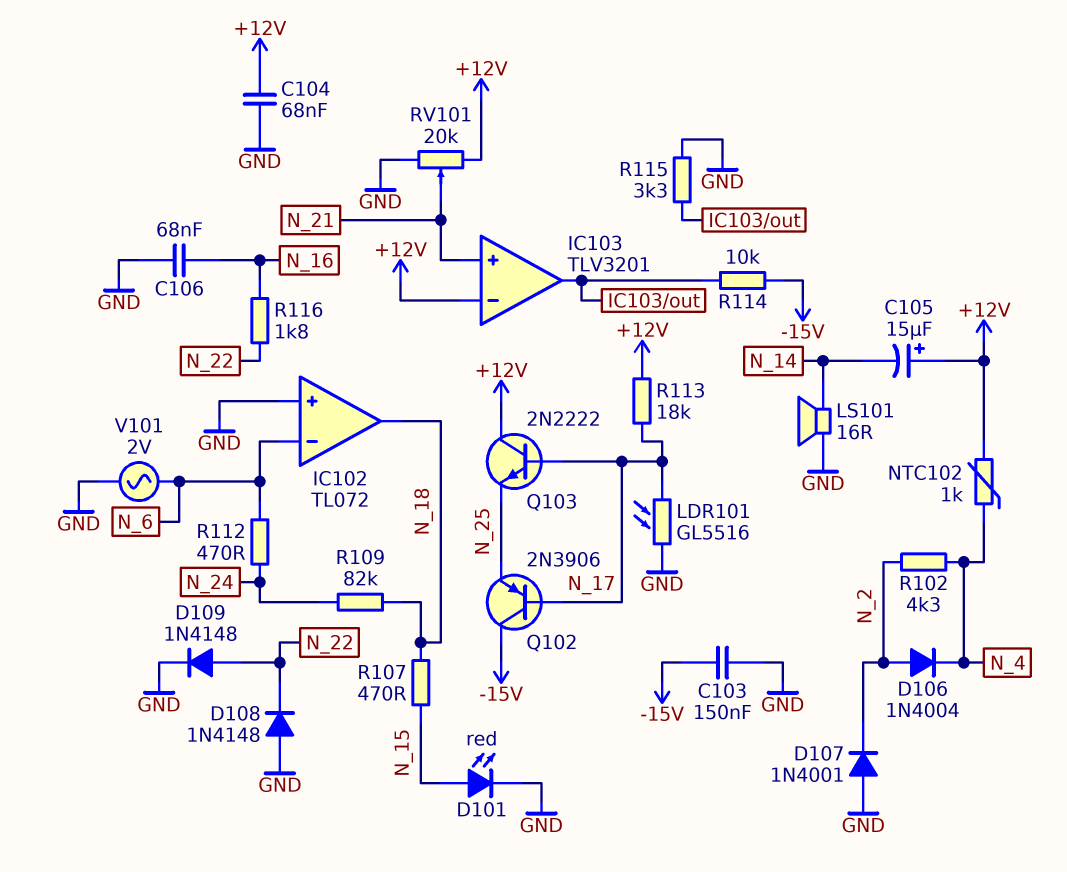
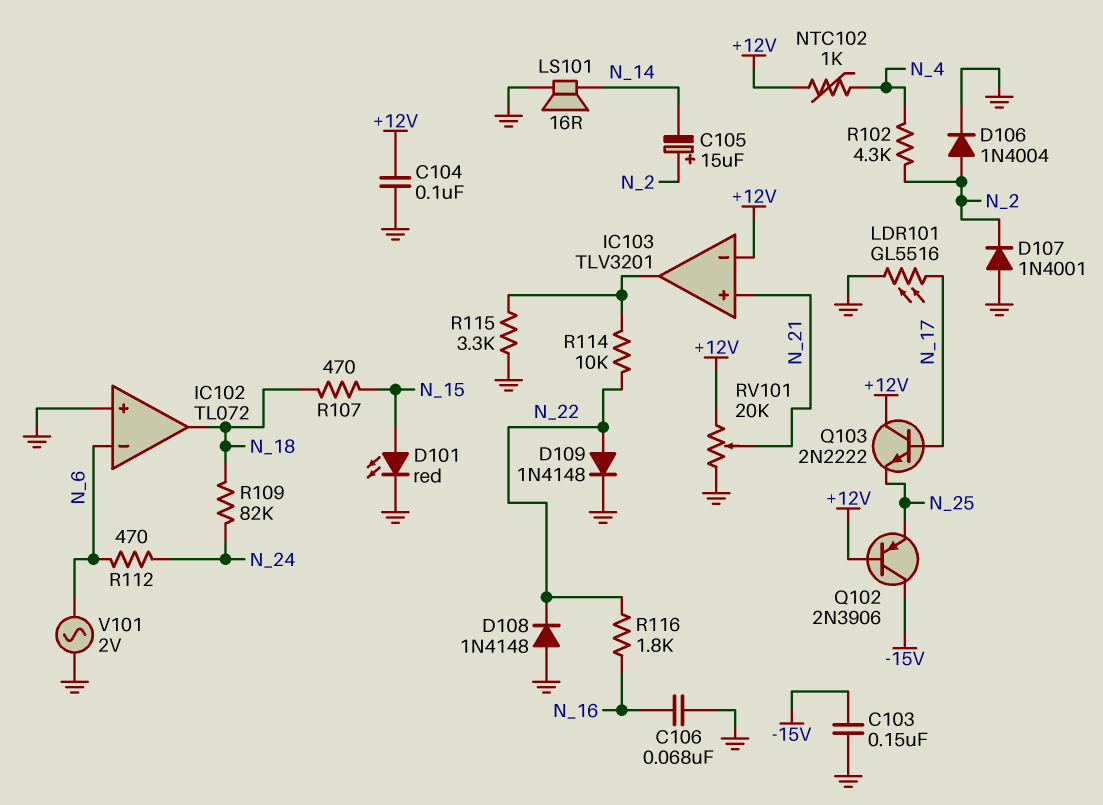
C104: 68nF (+12V, GND) -> 100nF (+12V, GND)
C105: 15uF (plus +12V, minus N_14) -> 15uF (plus N_2, minus N_14)
D106: diode 1N4004 (A N_2, K N_4) -> diode 1N4004 (A N_2, K GND)
Q102: PNP 2N3906 (B N_17, C -15V, E N_25) -> PNP 2N3906 (B +12V, C -15V, E N_25)
R113: 18k (+12V, N_17) -> none
R114: 10k (-15V, IC103/out) -> 10k (IC103/out, N_22)

